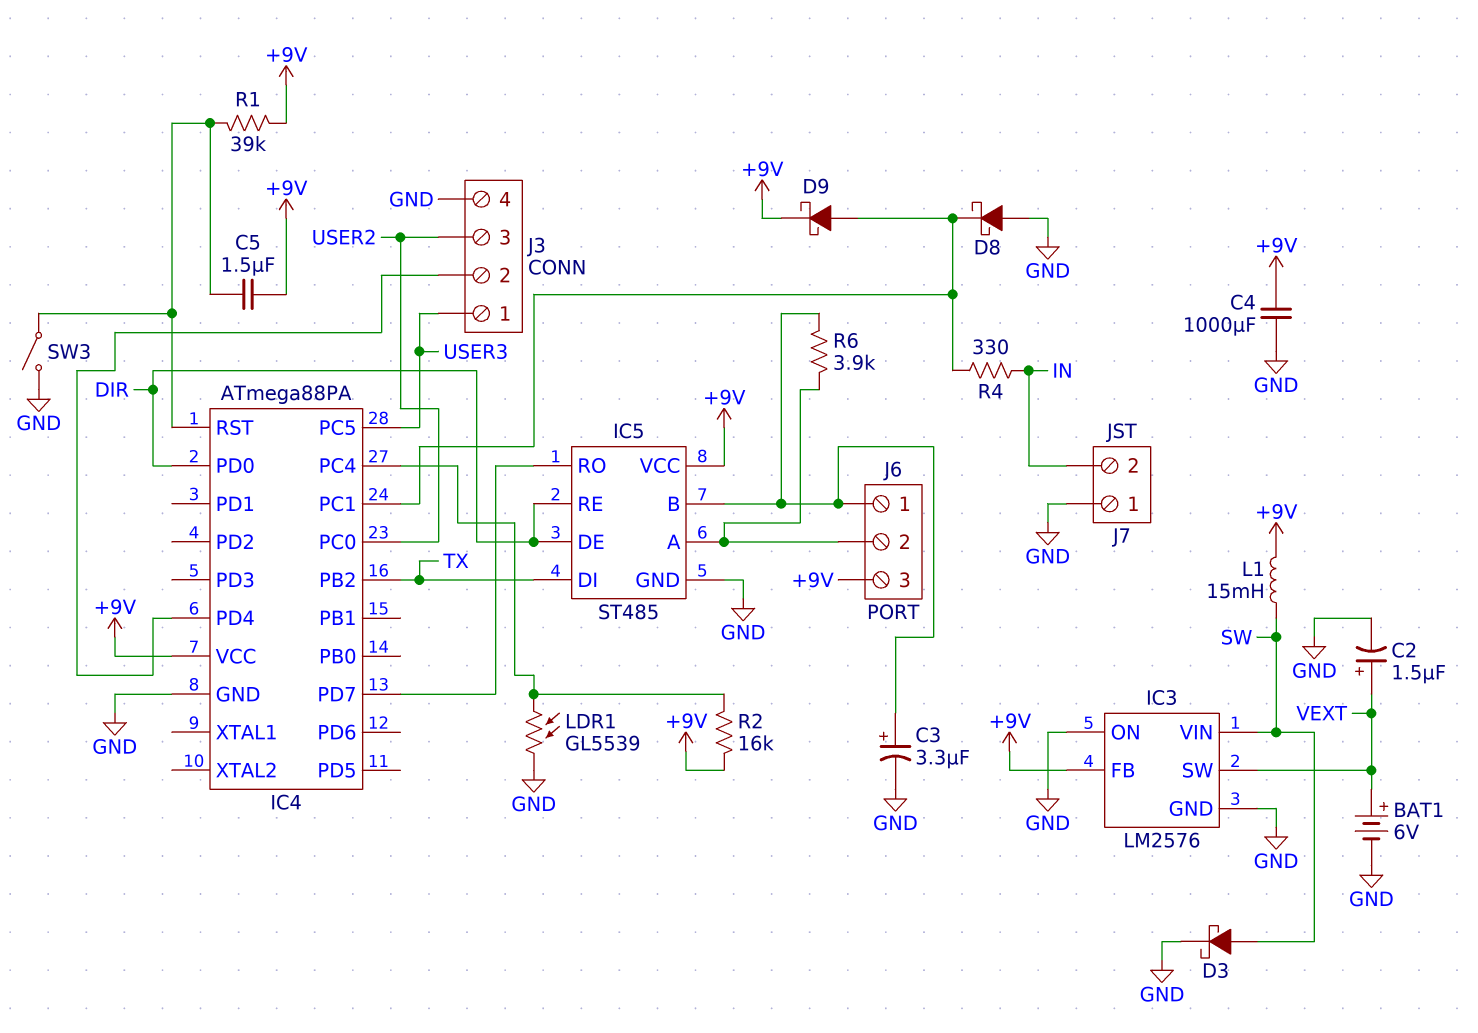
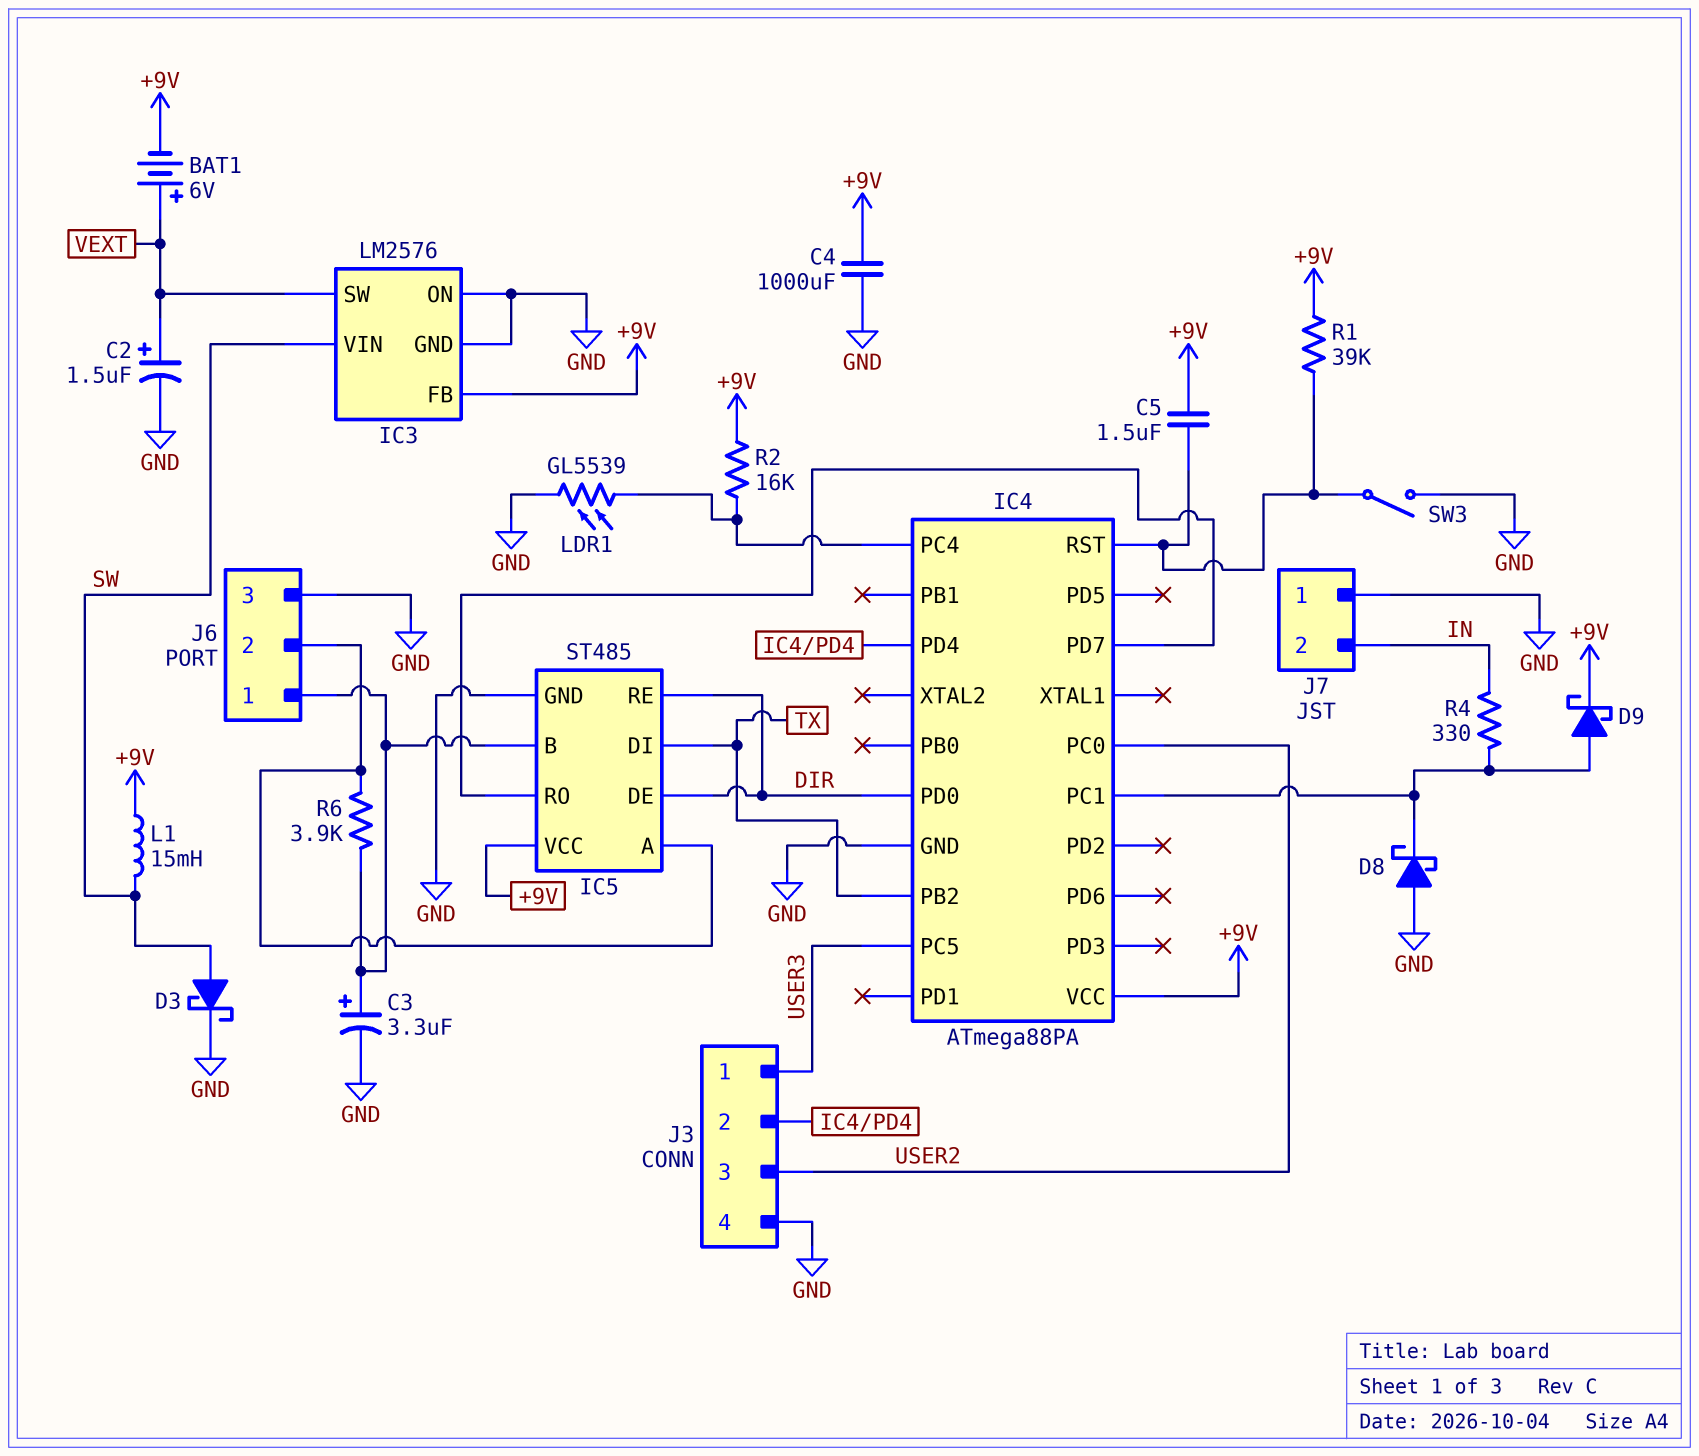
BAT1: 6V (plus VEXT, minus GND) -> 6V (plus VEXT, minus +9V)
J6 pin 3: +9V -> GND

